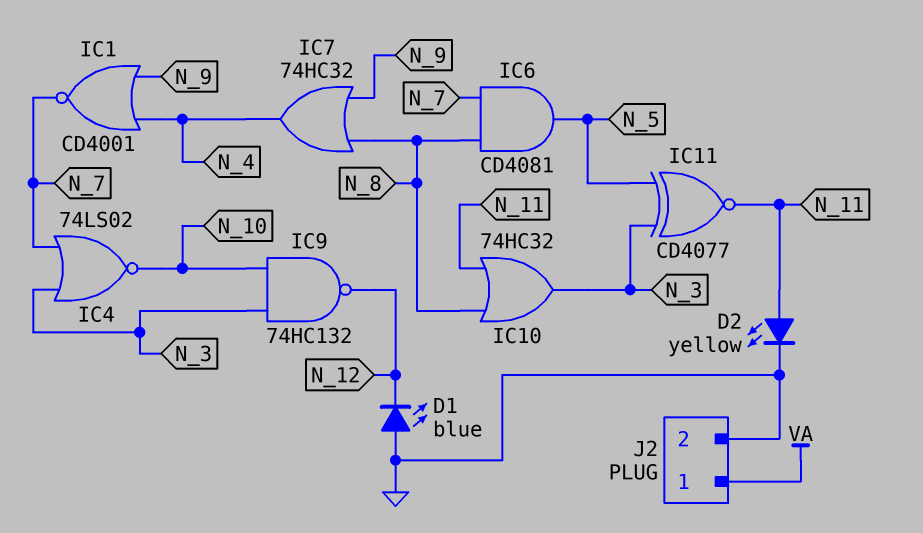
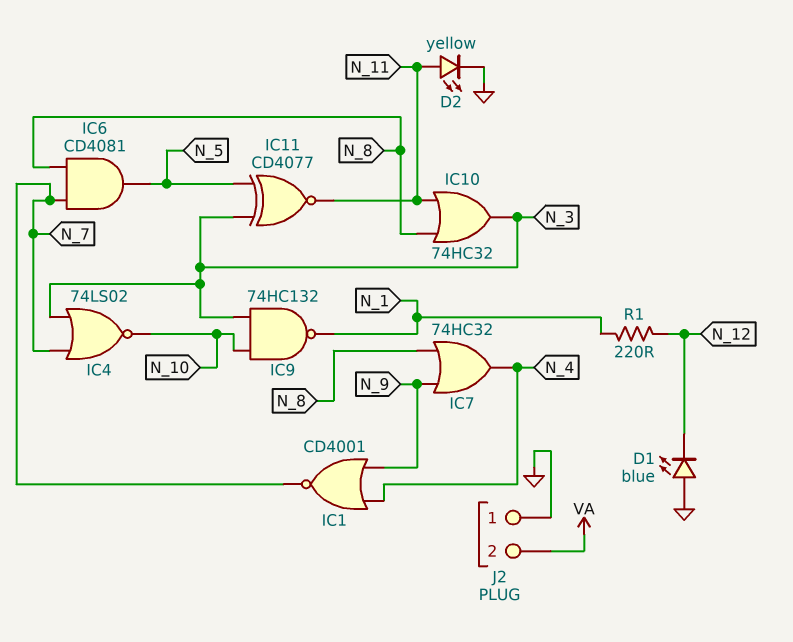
IC9: NAND 74HC132 (in N_3, in N_10, out N_12) -> NAND 74HC132 (in N_3, in N_10, out N_1)
J2 pin 1: VA -> GND
J2 pin 2: GND -> VA
R1: none -> 220 (N_1, N_12)

